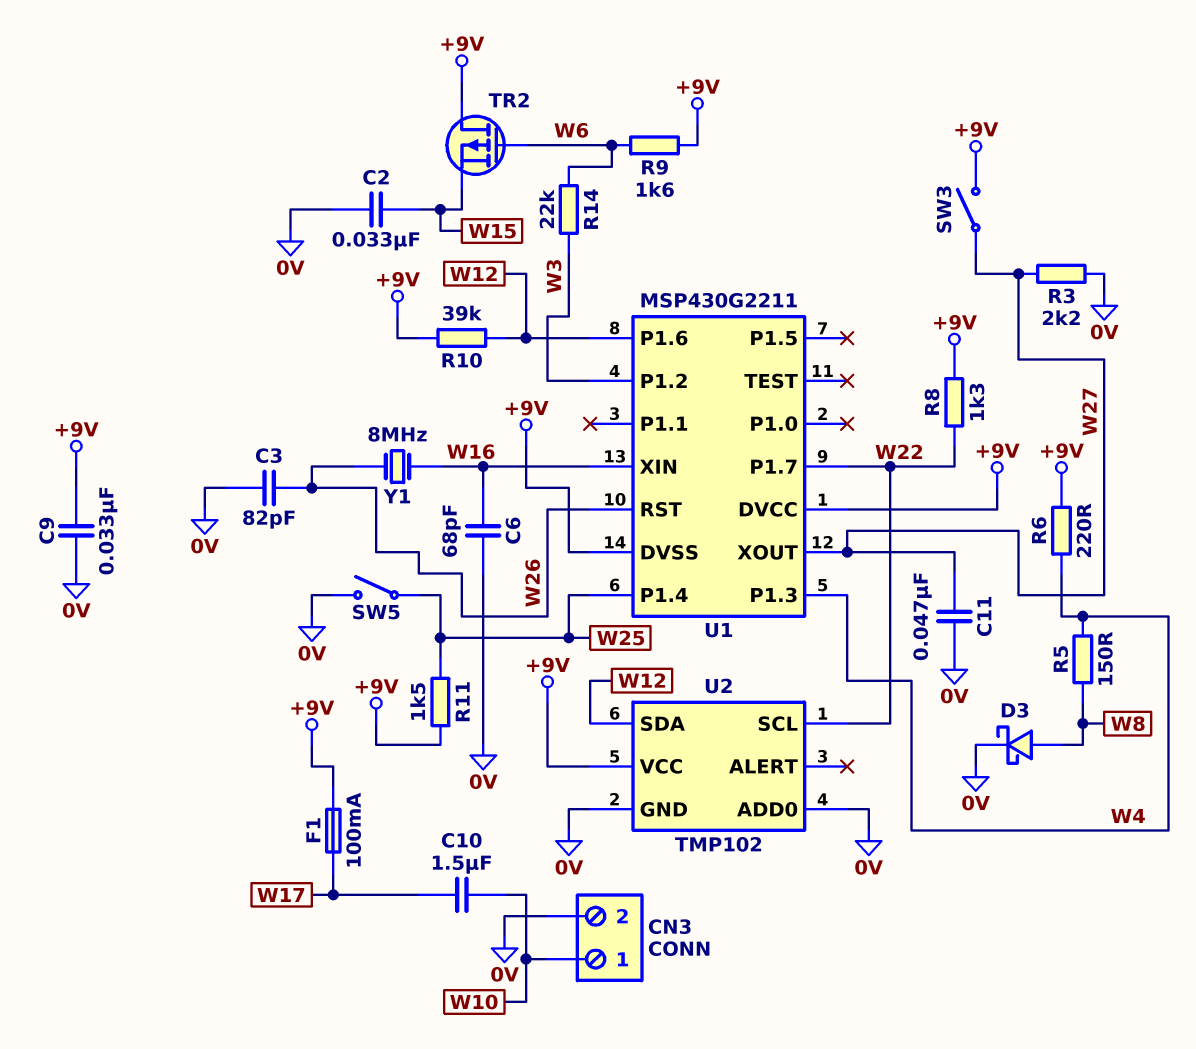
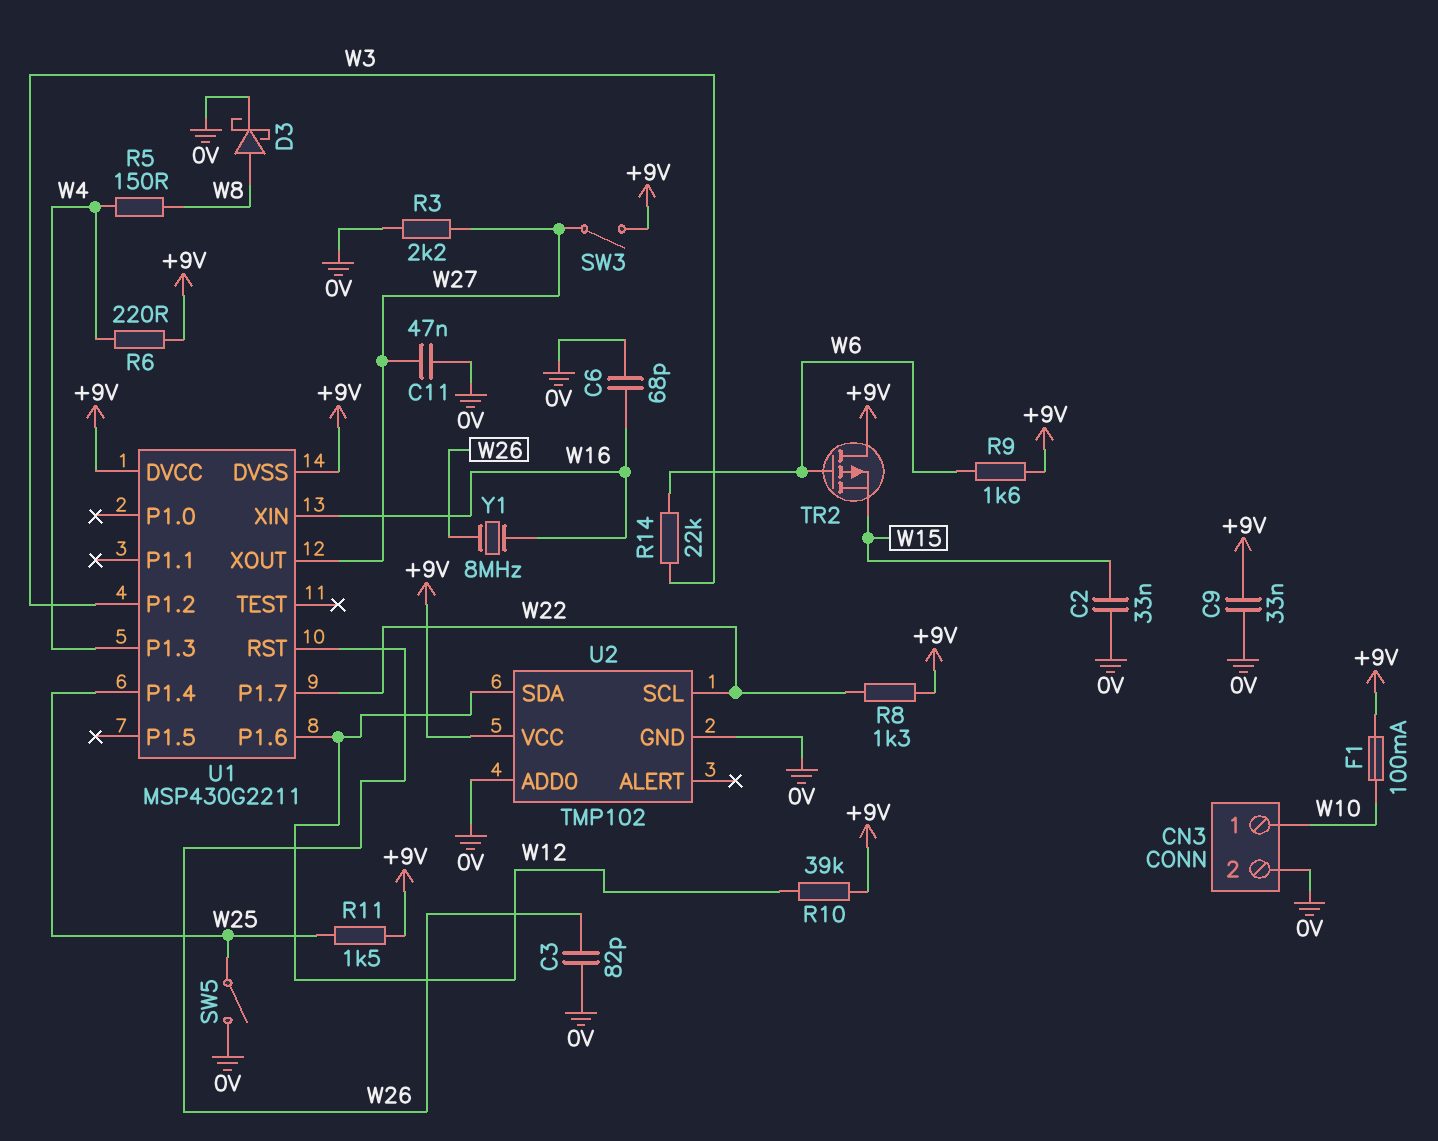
C10: 1.5uF (W10, W17) -> none
F1: 100mA (+9V, W17) -> 100mA (+9V, W10)

